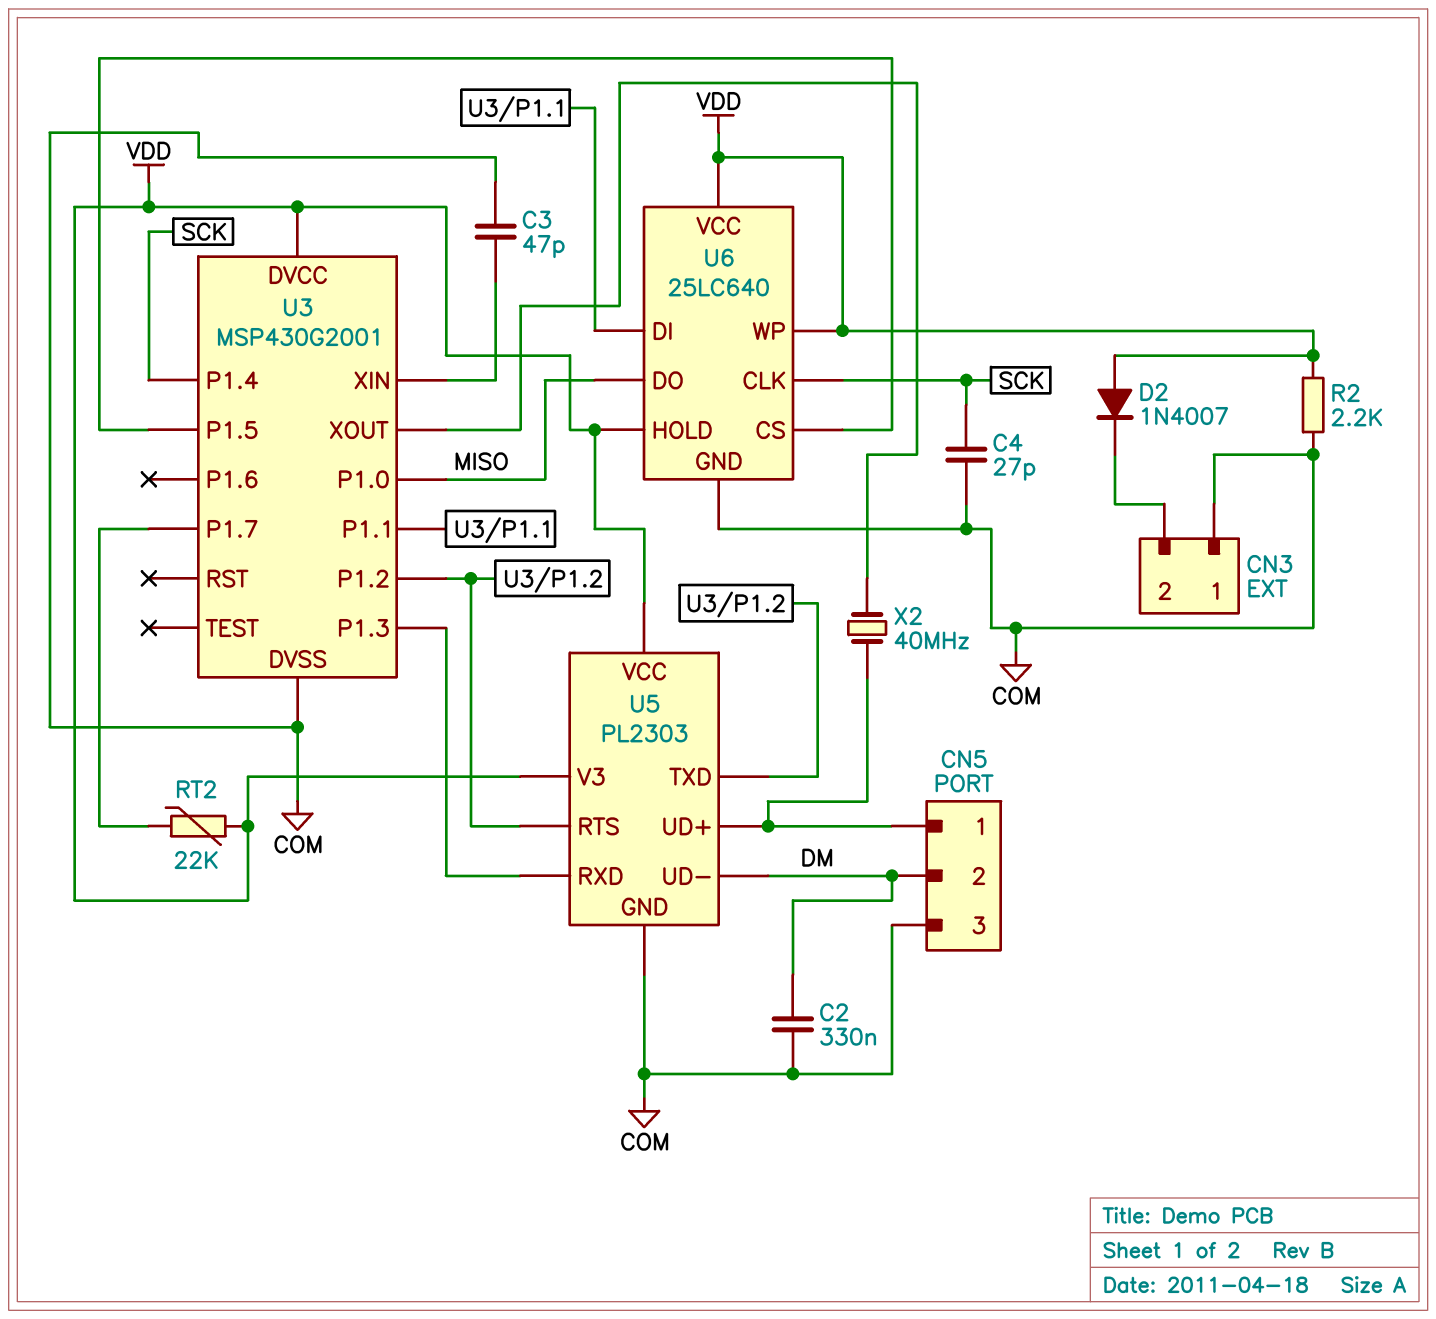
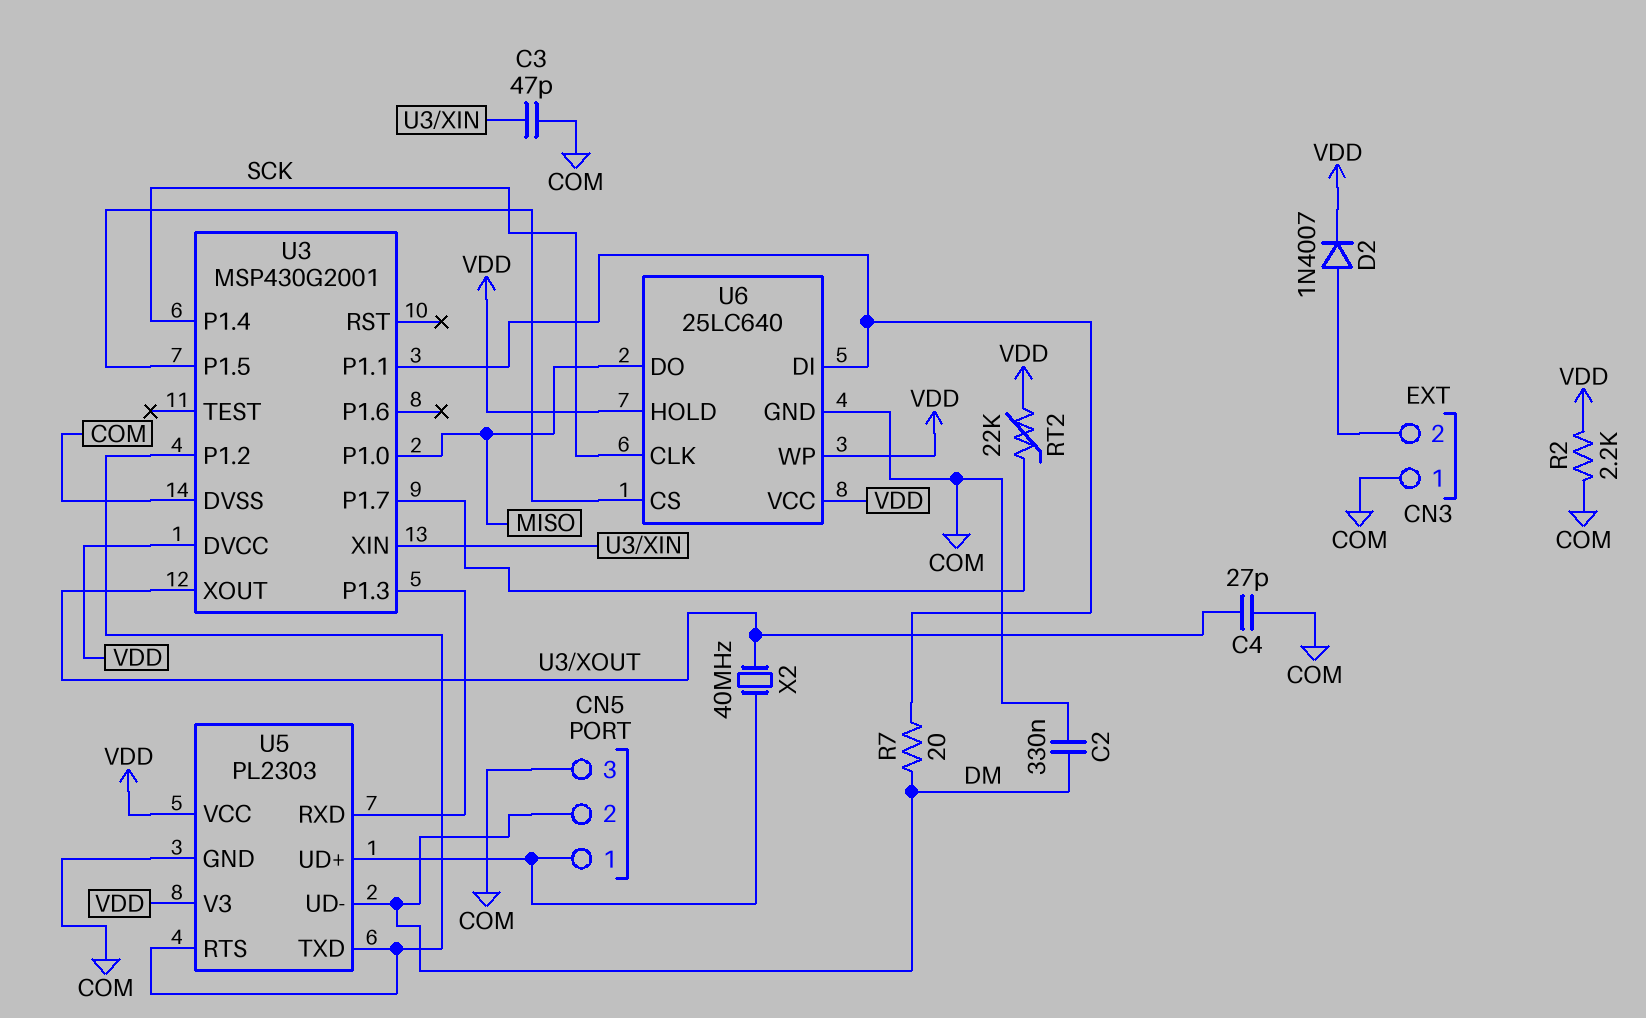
C4: 27pF (COM, SCK) -> 27pF (COM, U3/XOUT)
D2: diode 1N4007 (A VDD, K CN3/2) -> diode 1N4007 (A CN3/2, K VDD)
R7: none -> 20 (DM, U3/P1.1)

